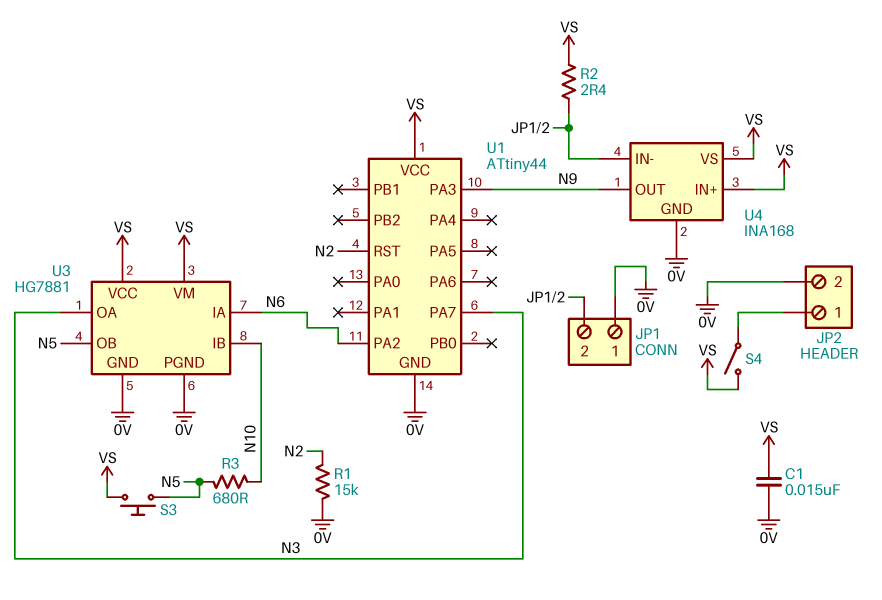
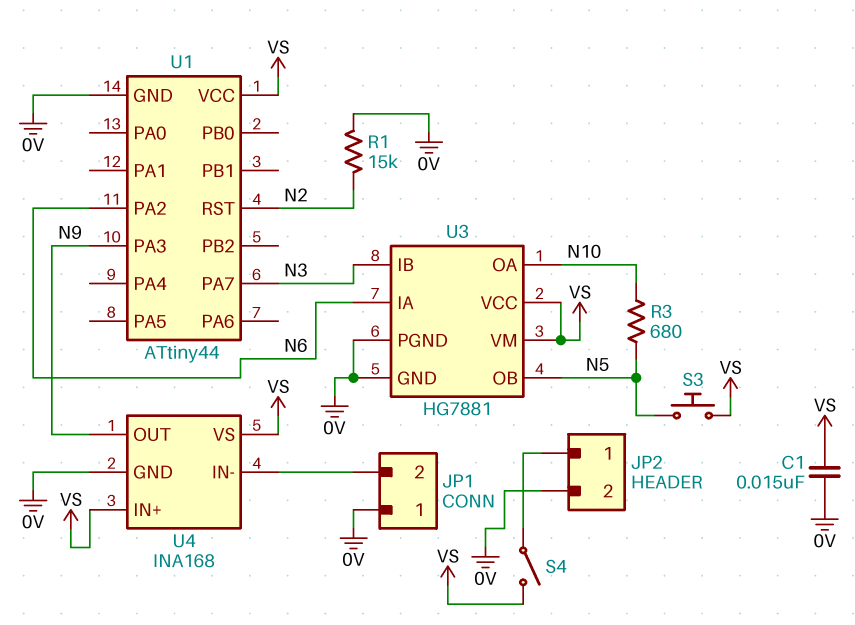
R2: 2.4 (JP1/2, VS) -> none
U3 pin IB: N10 -> N3
U3 pin OA: N3 -> N10

